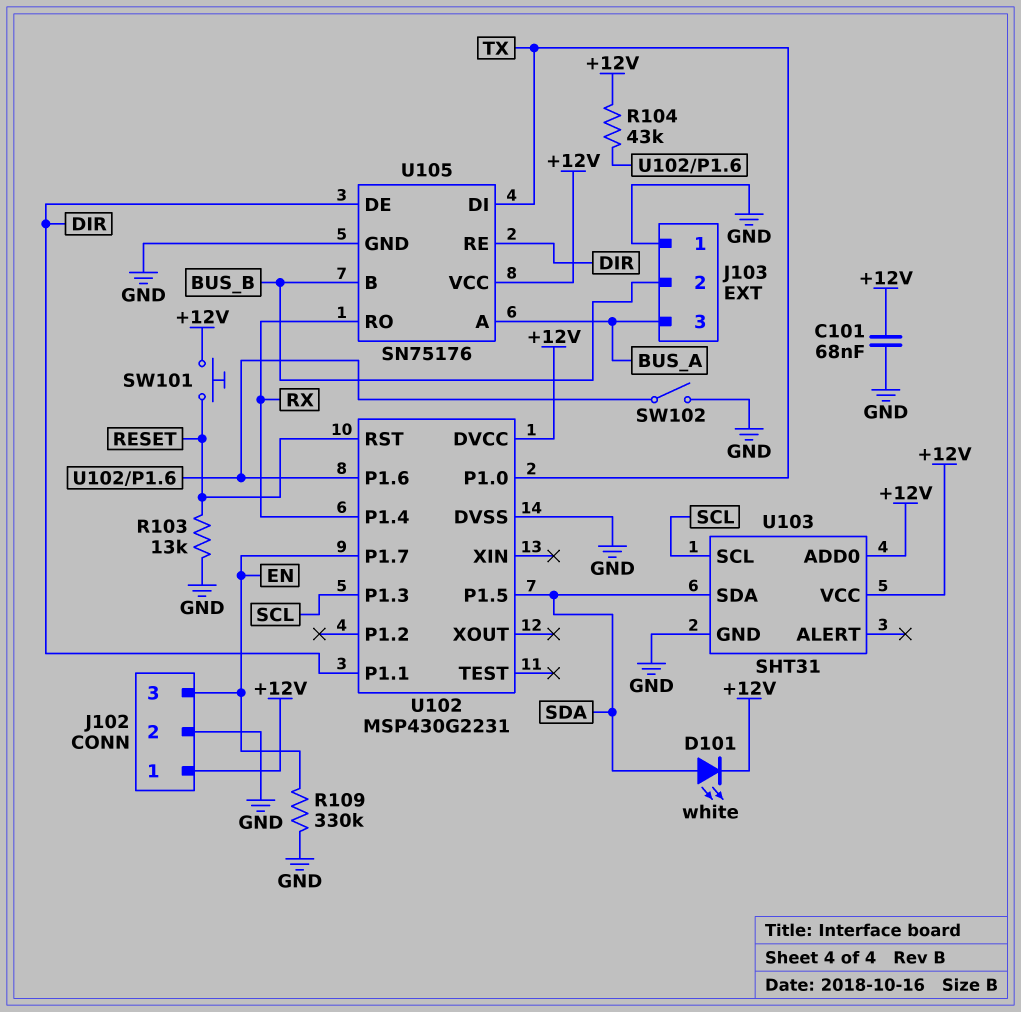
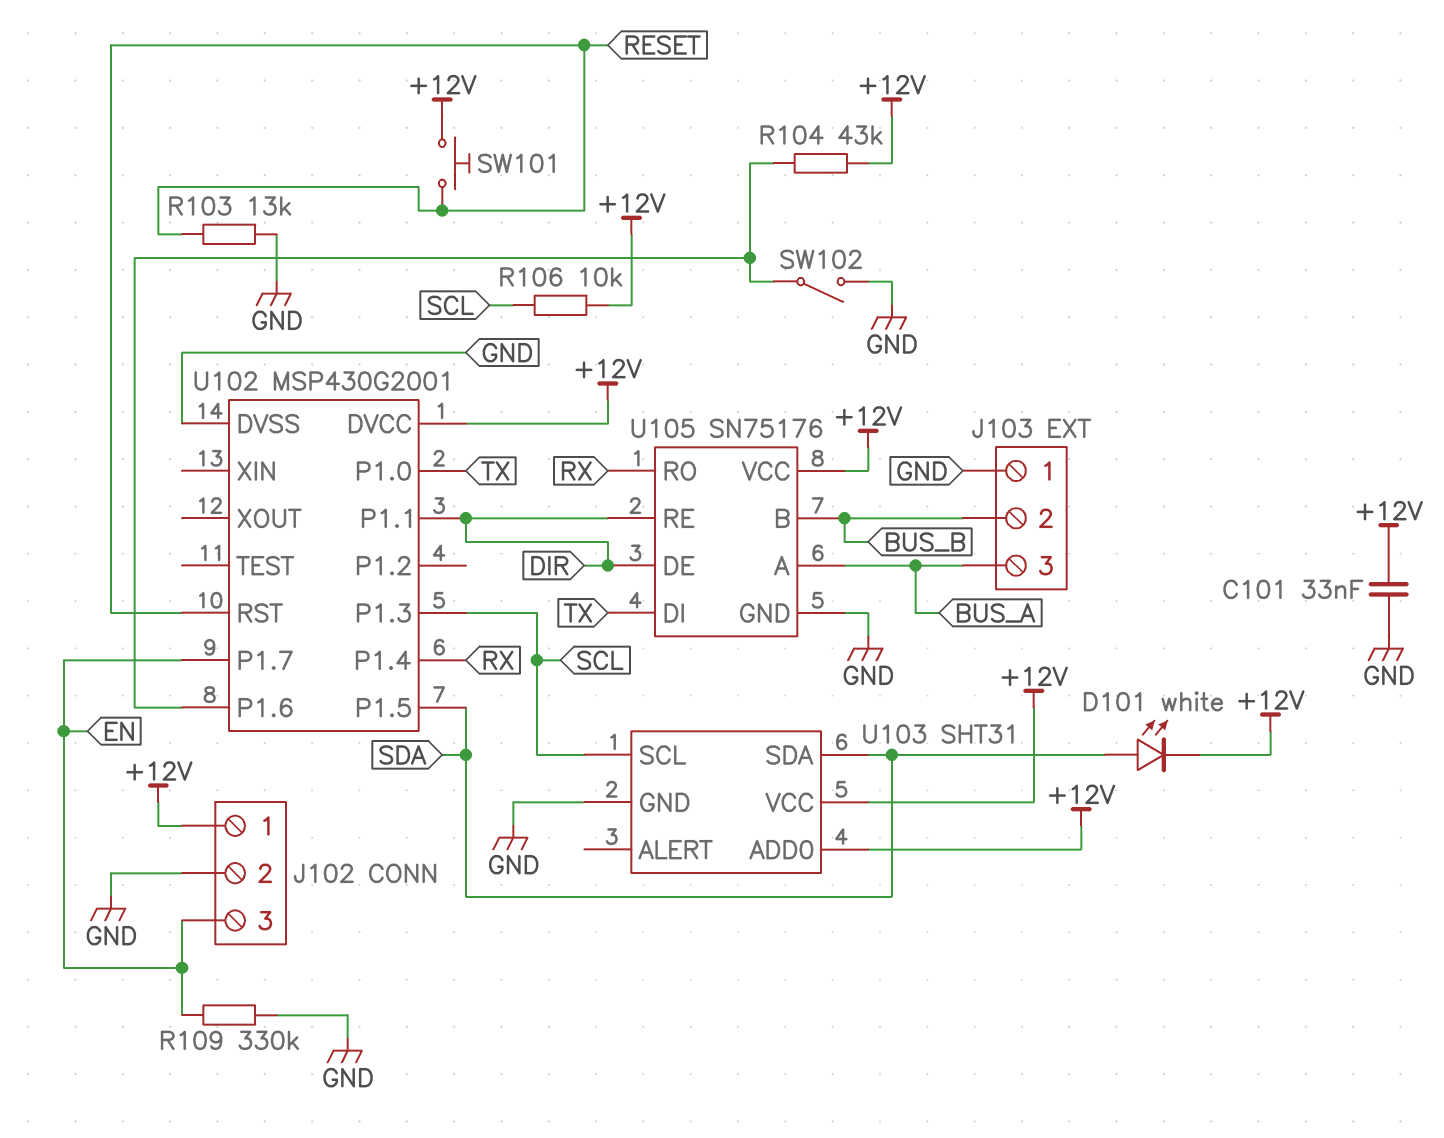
C101: 68nF (+12V, GND) -> 33nF (+12V, GND)
R106: none -> 10k (+12V, SCL)
U102: MSP430G2231 -> MSP430G2001

